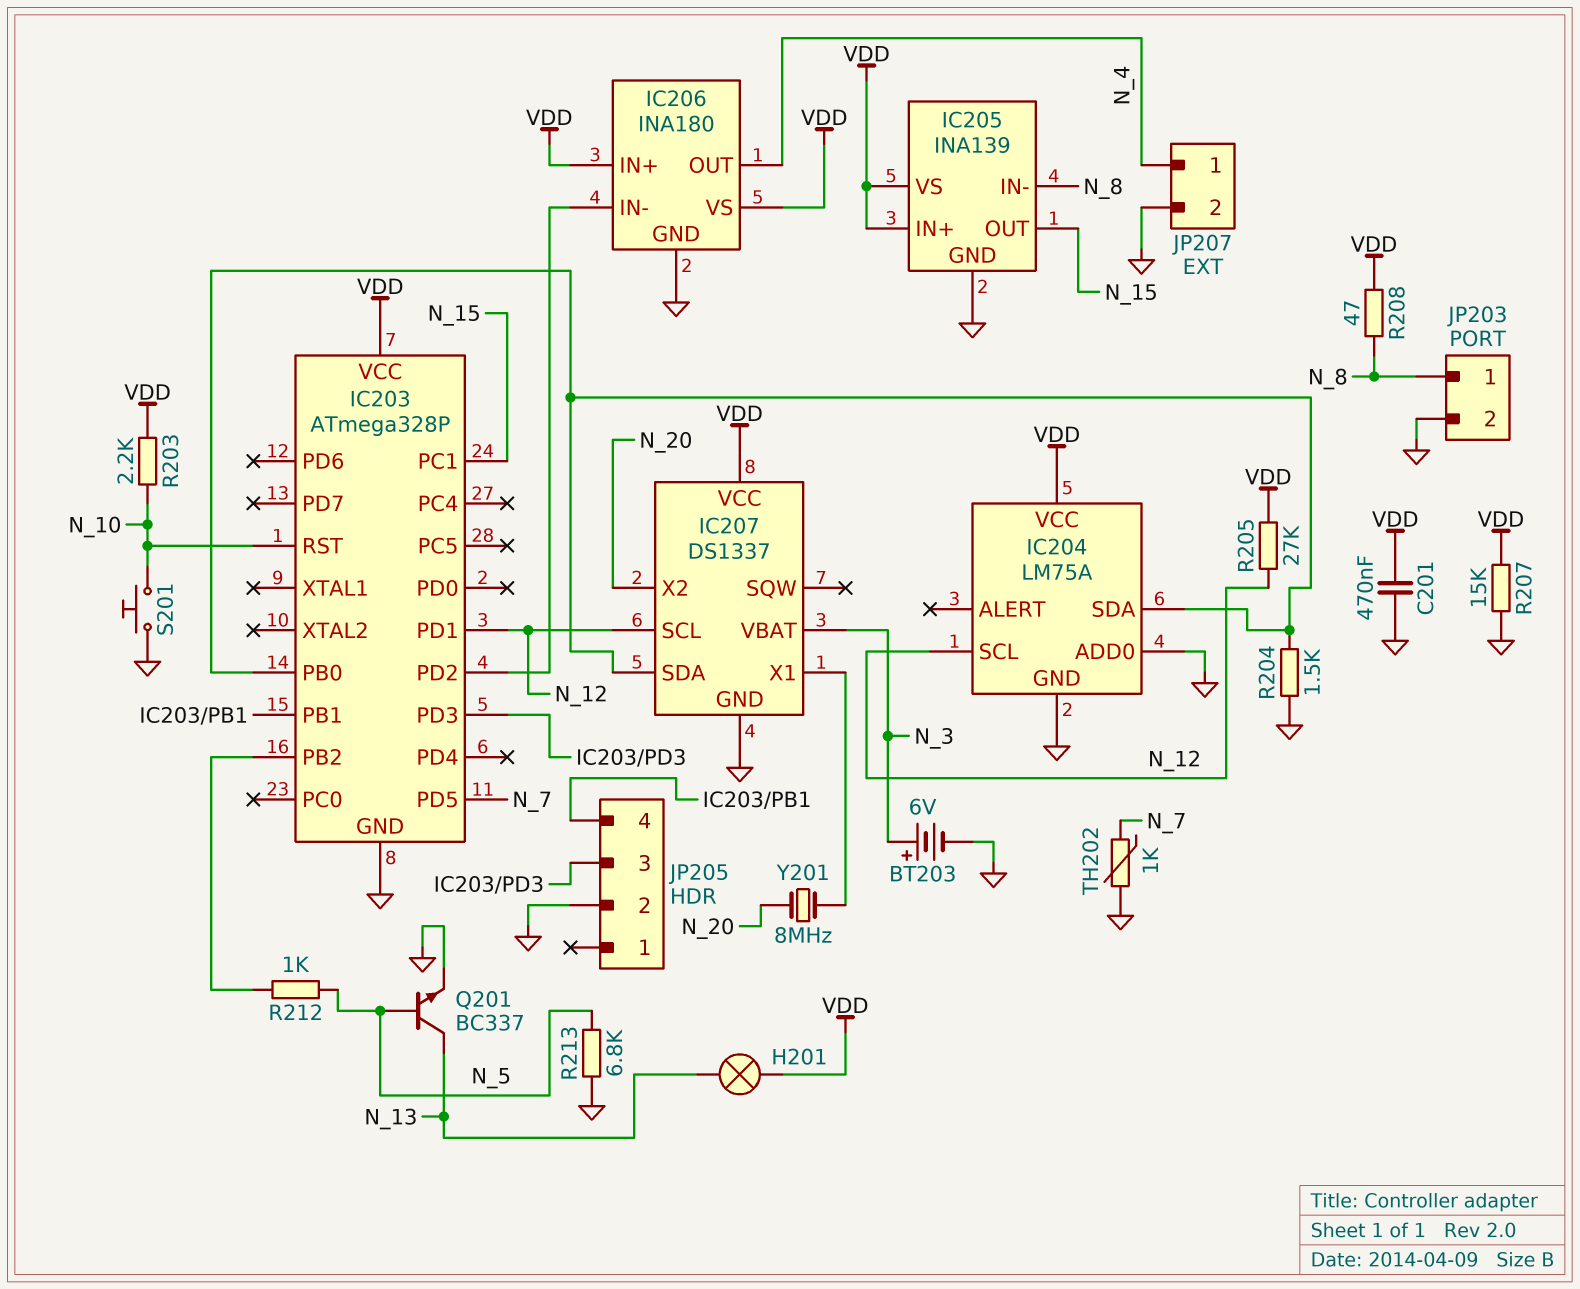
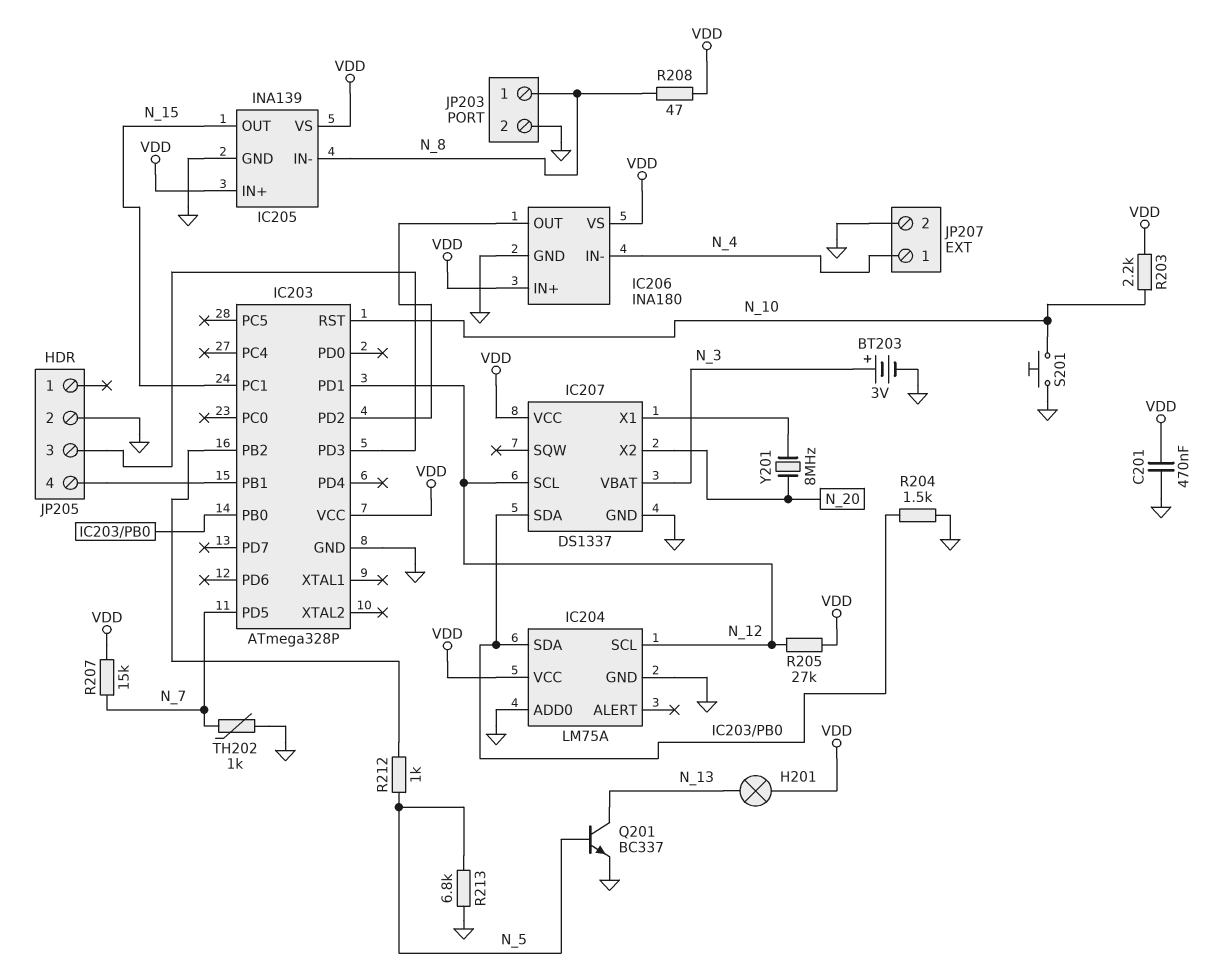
BT203: 6V (plus N_3, minus GND) -> 3V (plus N_3, minus GND)
IC206 pin IN-: IC203/PD2 -> N_4
IC206 pin OUT: N_4 -> IC203/PD2
R207: 15k (GND, VDD) -> 15k (N_7, VDD)

